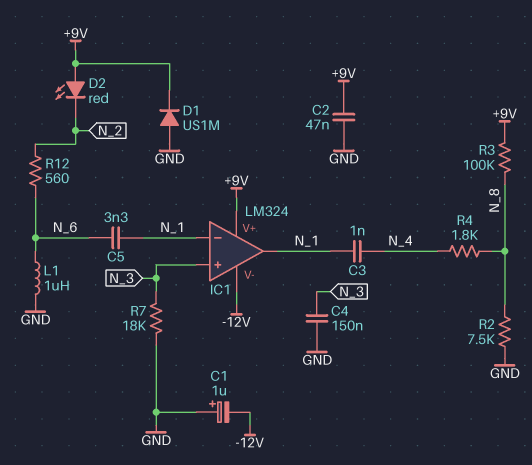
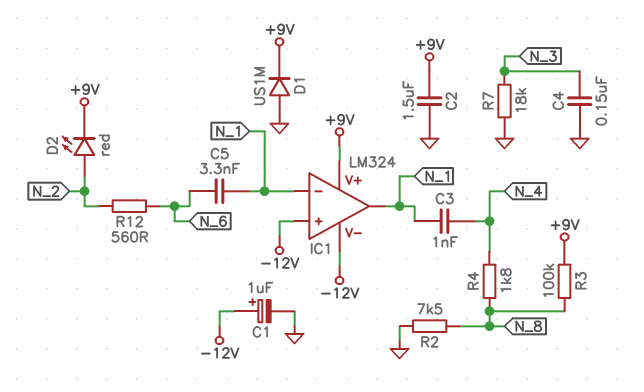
C1: 1uF (plus GND, minus -12V) -> 1uF (plus -12V, minus GND)
C2: 47nF (+9V, GND) -> 1.5uF (+9V, GND)
D2: LED red (A +9V, K N_2) -> LED red (A N_2, K +9V)
IC1 pin in+: N_3 -> -12V
L1: 1uH (GND, N_6) -> none

